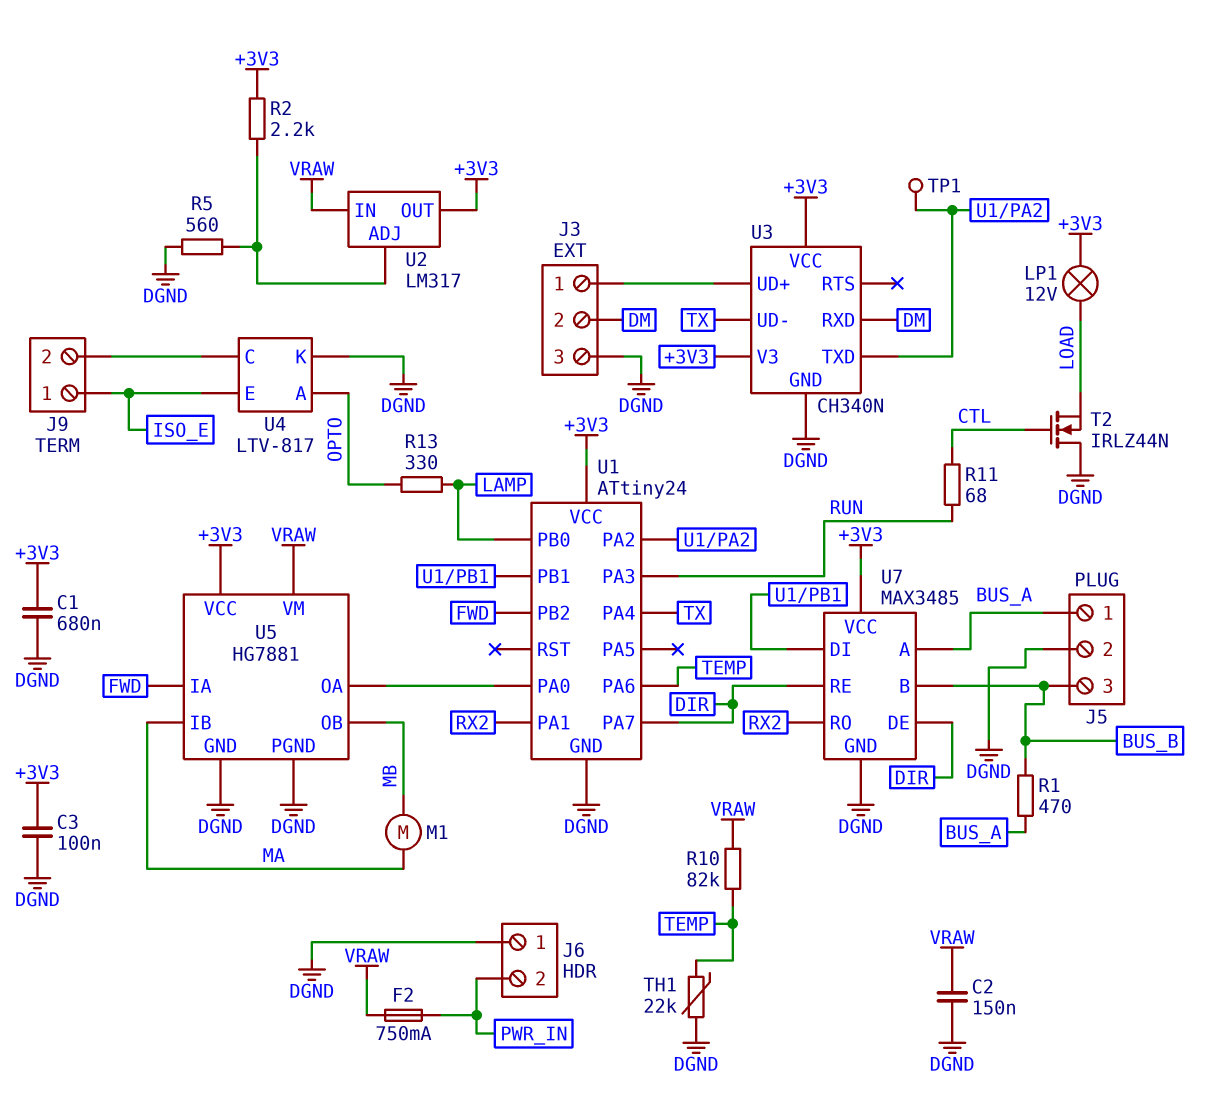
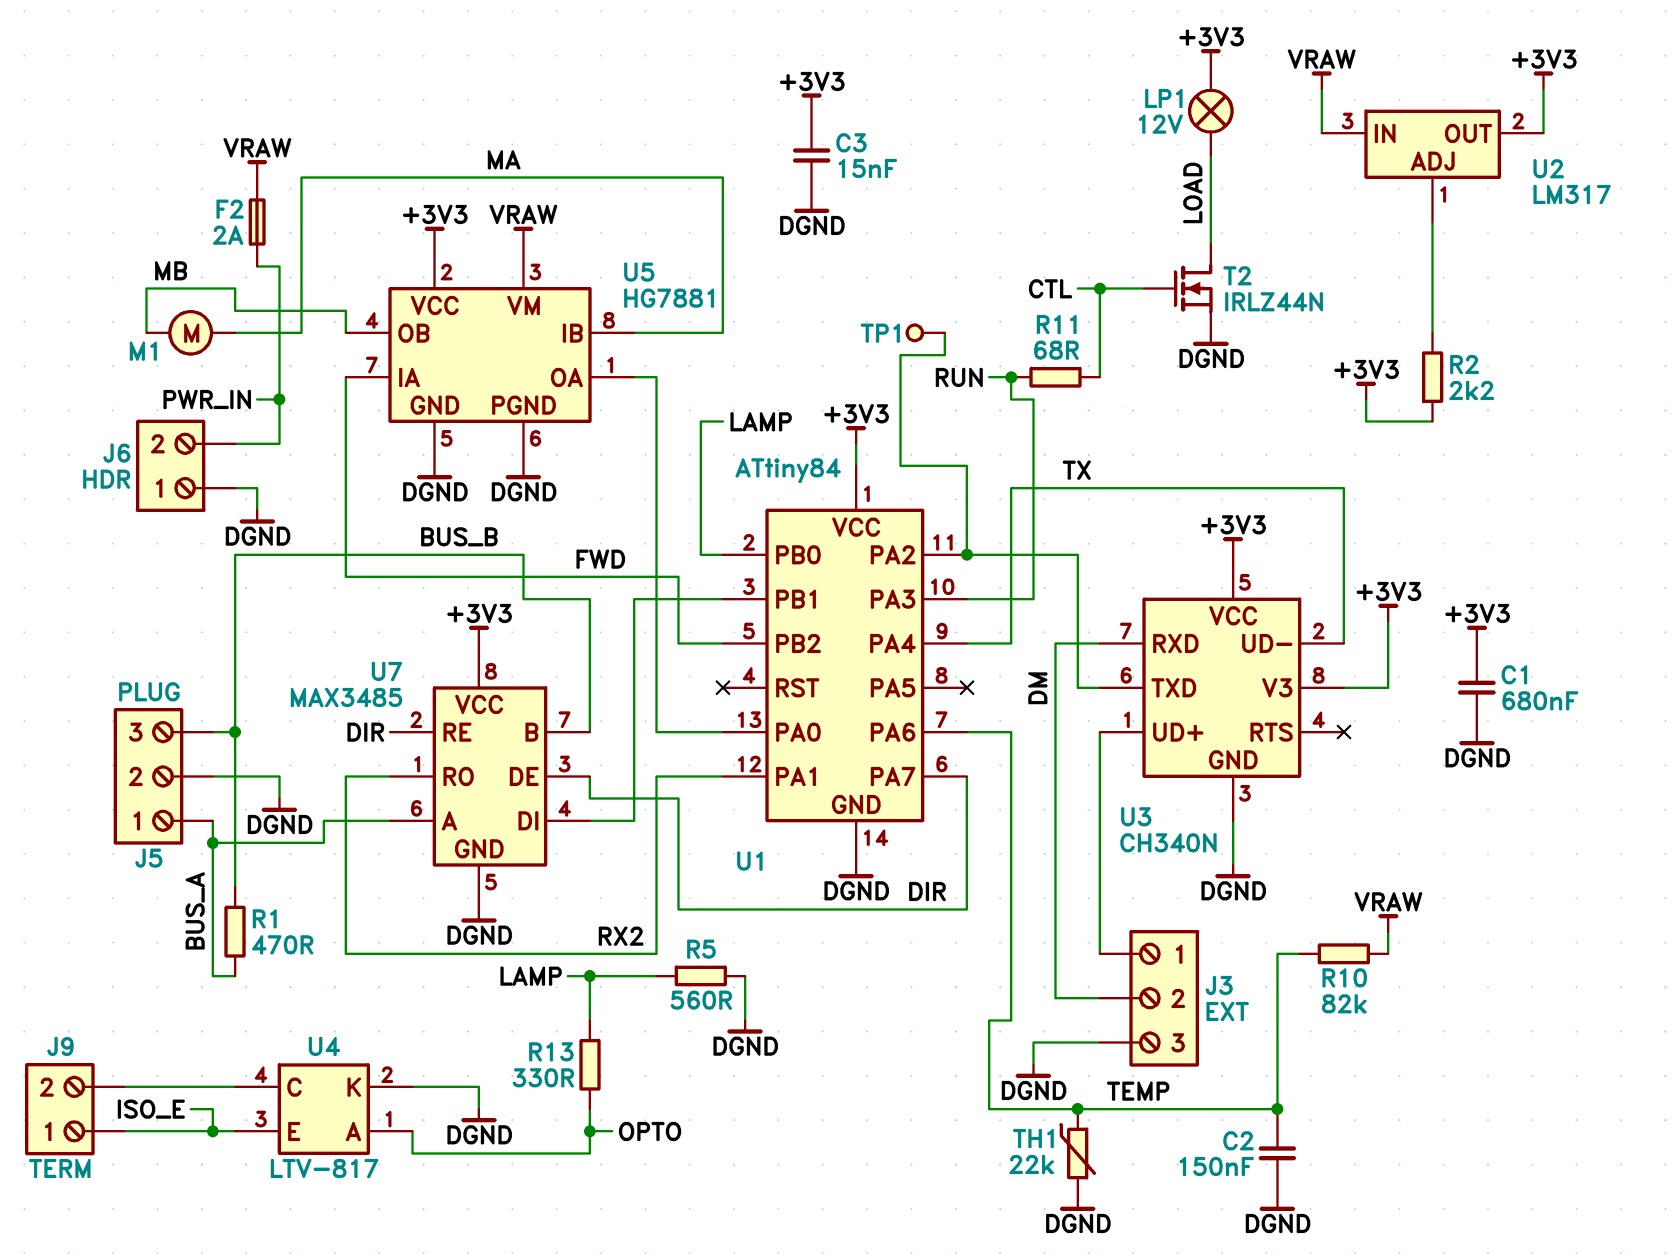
C2: 150nF (DGND, VRAW) -> 150nF (DGND, TEMP)
C3: 100nF (+3V3, DGND) -> 15nF (+3V3, DGND)
F2: 750mA (PWR_IN, VRAW) -> 2A (PWR_IN, VRAW)
R5: 560 (DGND, U2/ADJ) -> 560 (DGND, LAMP)
T2: NMOS IRLZ44N (G CTL, D DGND, S LOAD) -> NMOS IRLZ44N (G CTL, D LOAD, S DGND)
U1: ATtiny24 -> ATtiny84

